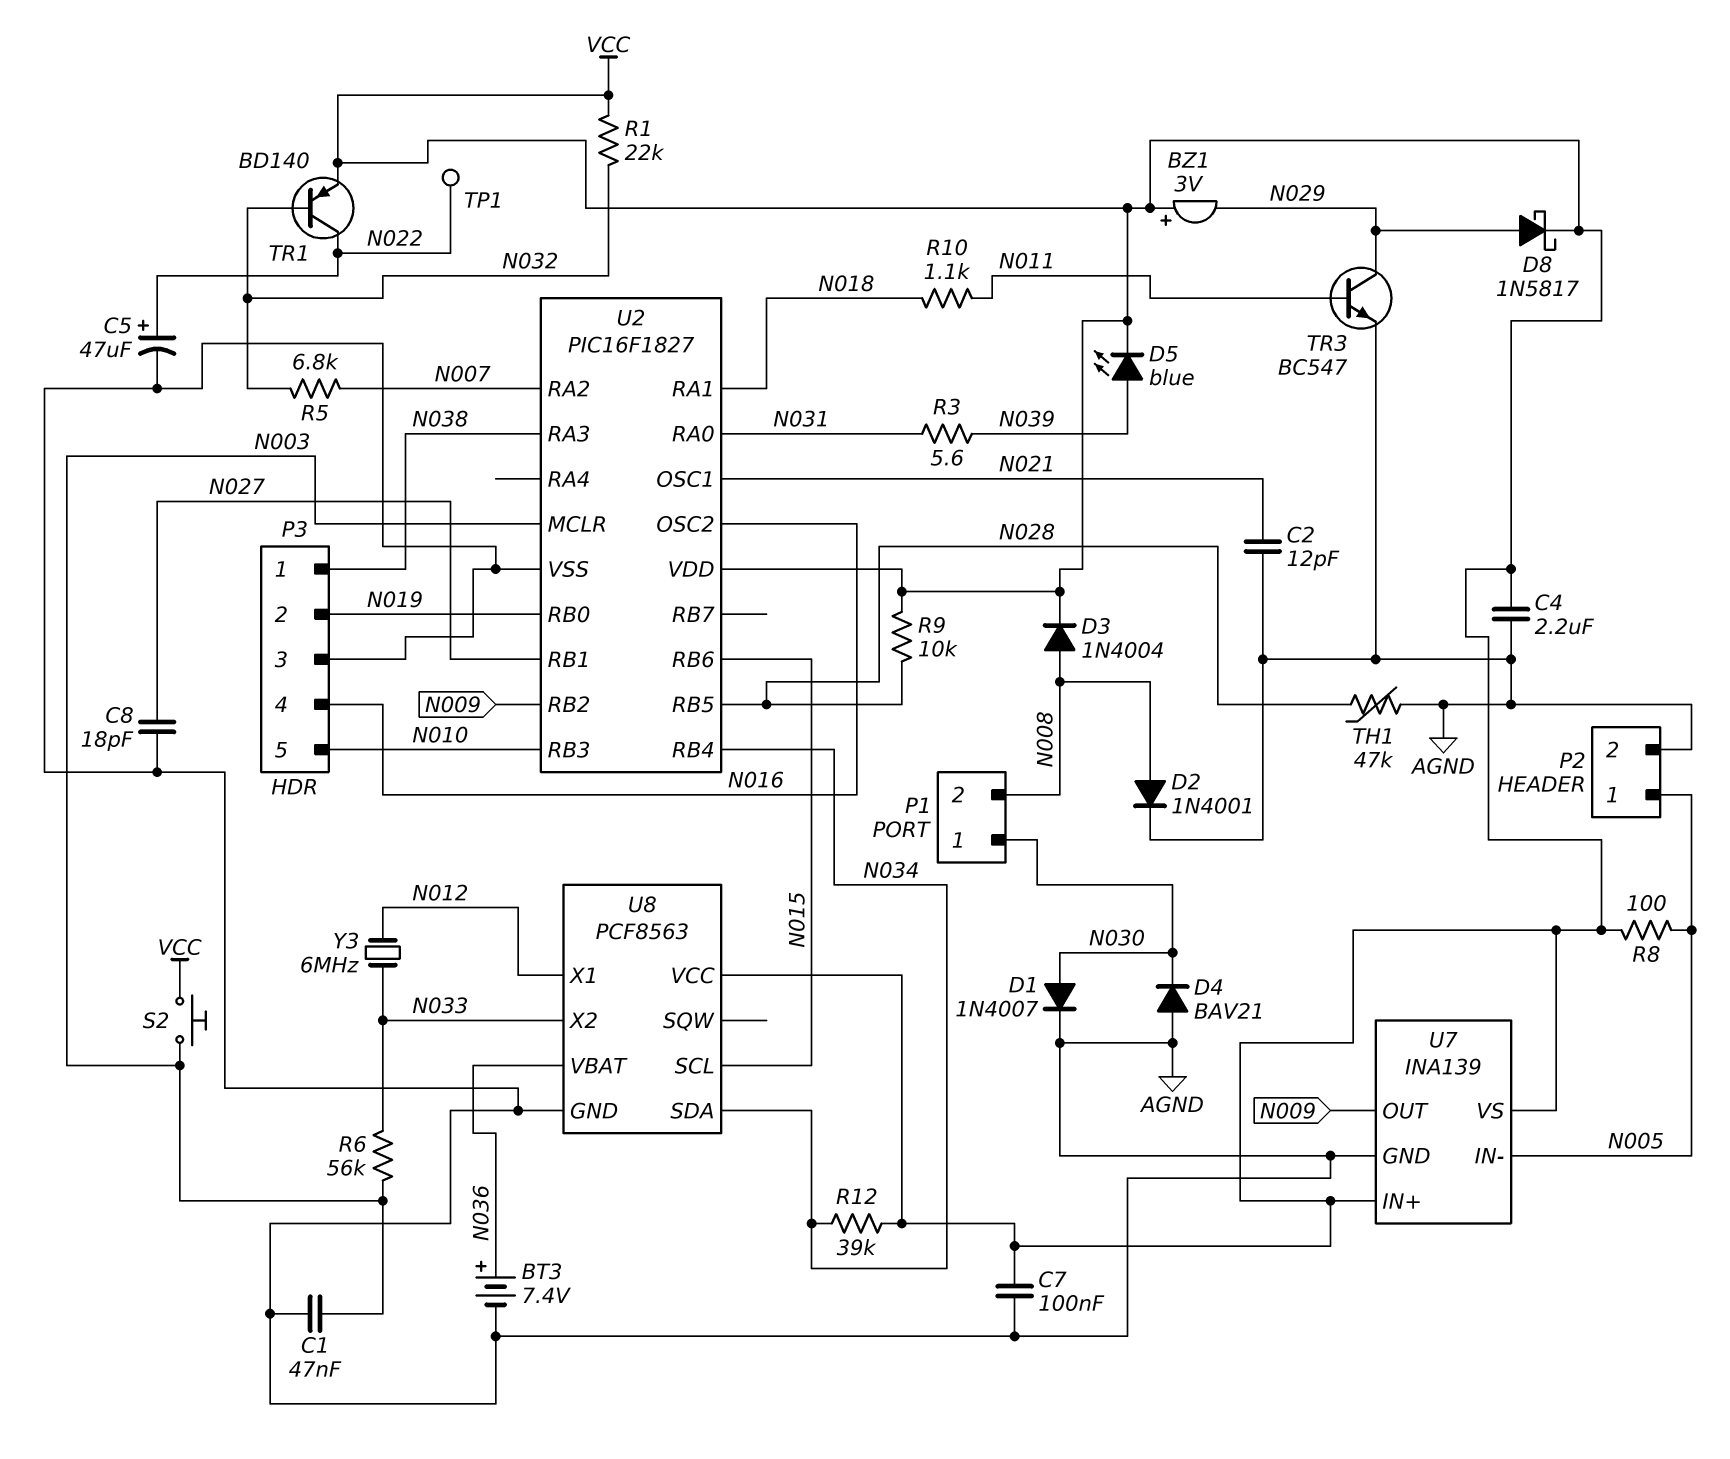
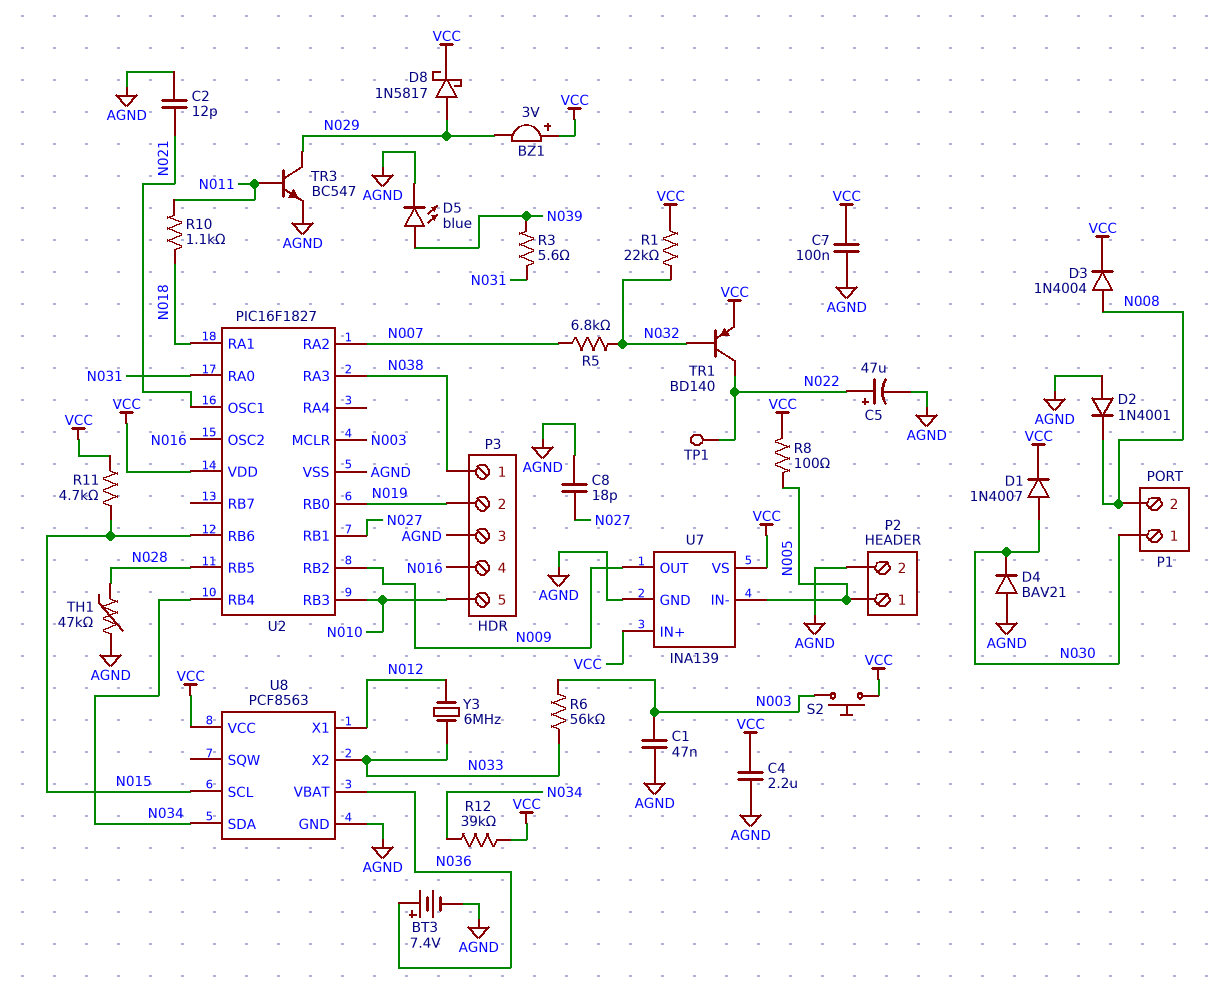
D1: diode 1N4007 (A N030, K AGND) -> diode 1N4007 (A N030, K VCC)
D2: diode 1N4001 (A N008, K AGND) -> diode 1N4001 (A AGND, K N008)
D5: LED blue (A N039, K VCC) -> LED blue (A N039, K AGND)
R9: 10k (N028, VCC) -> none
R11: none -> 4.7k (N015, VCC)

